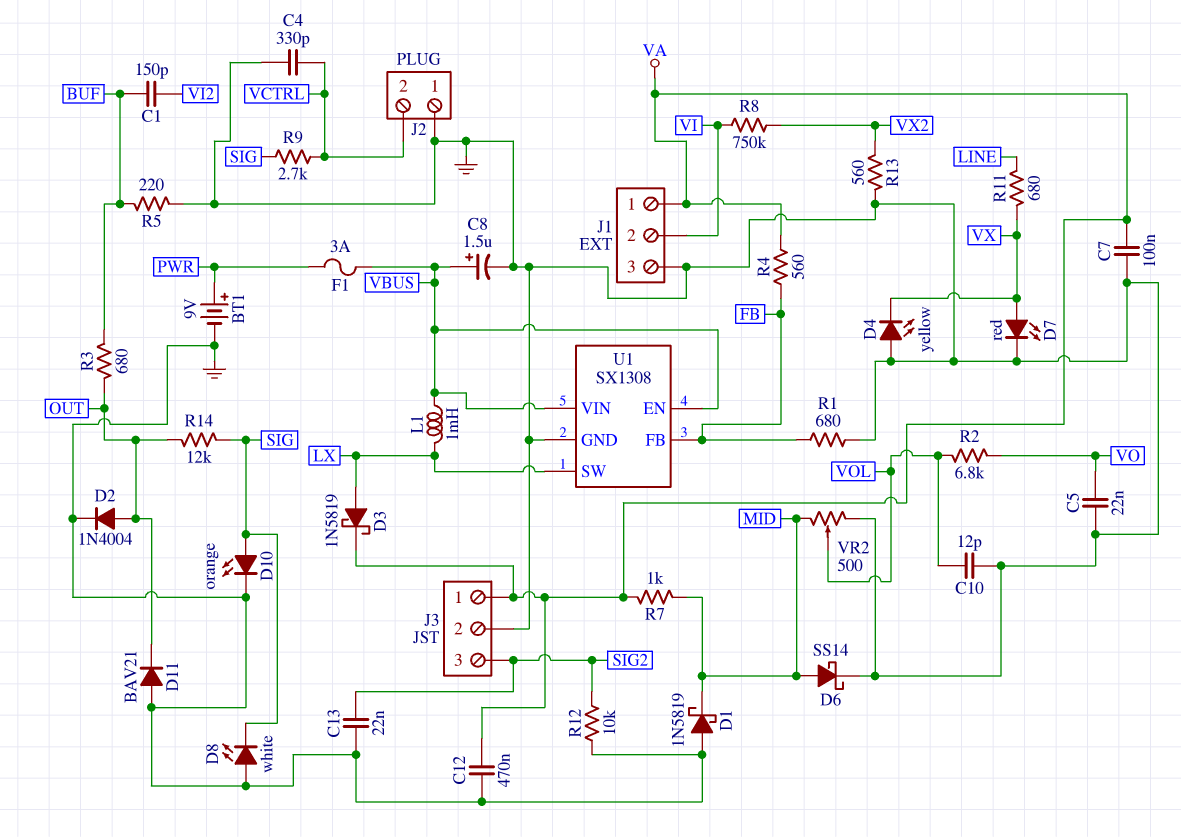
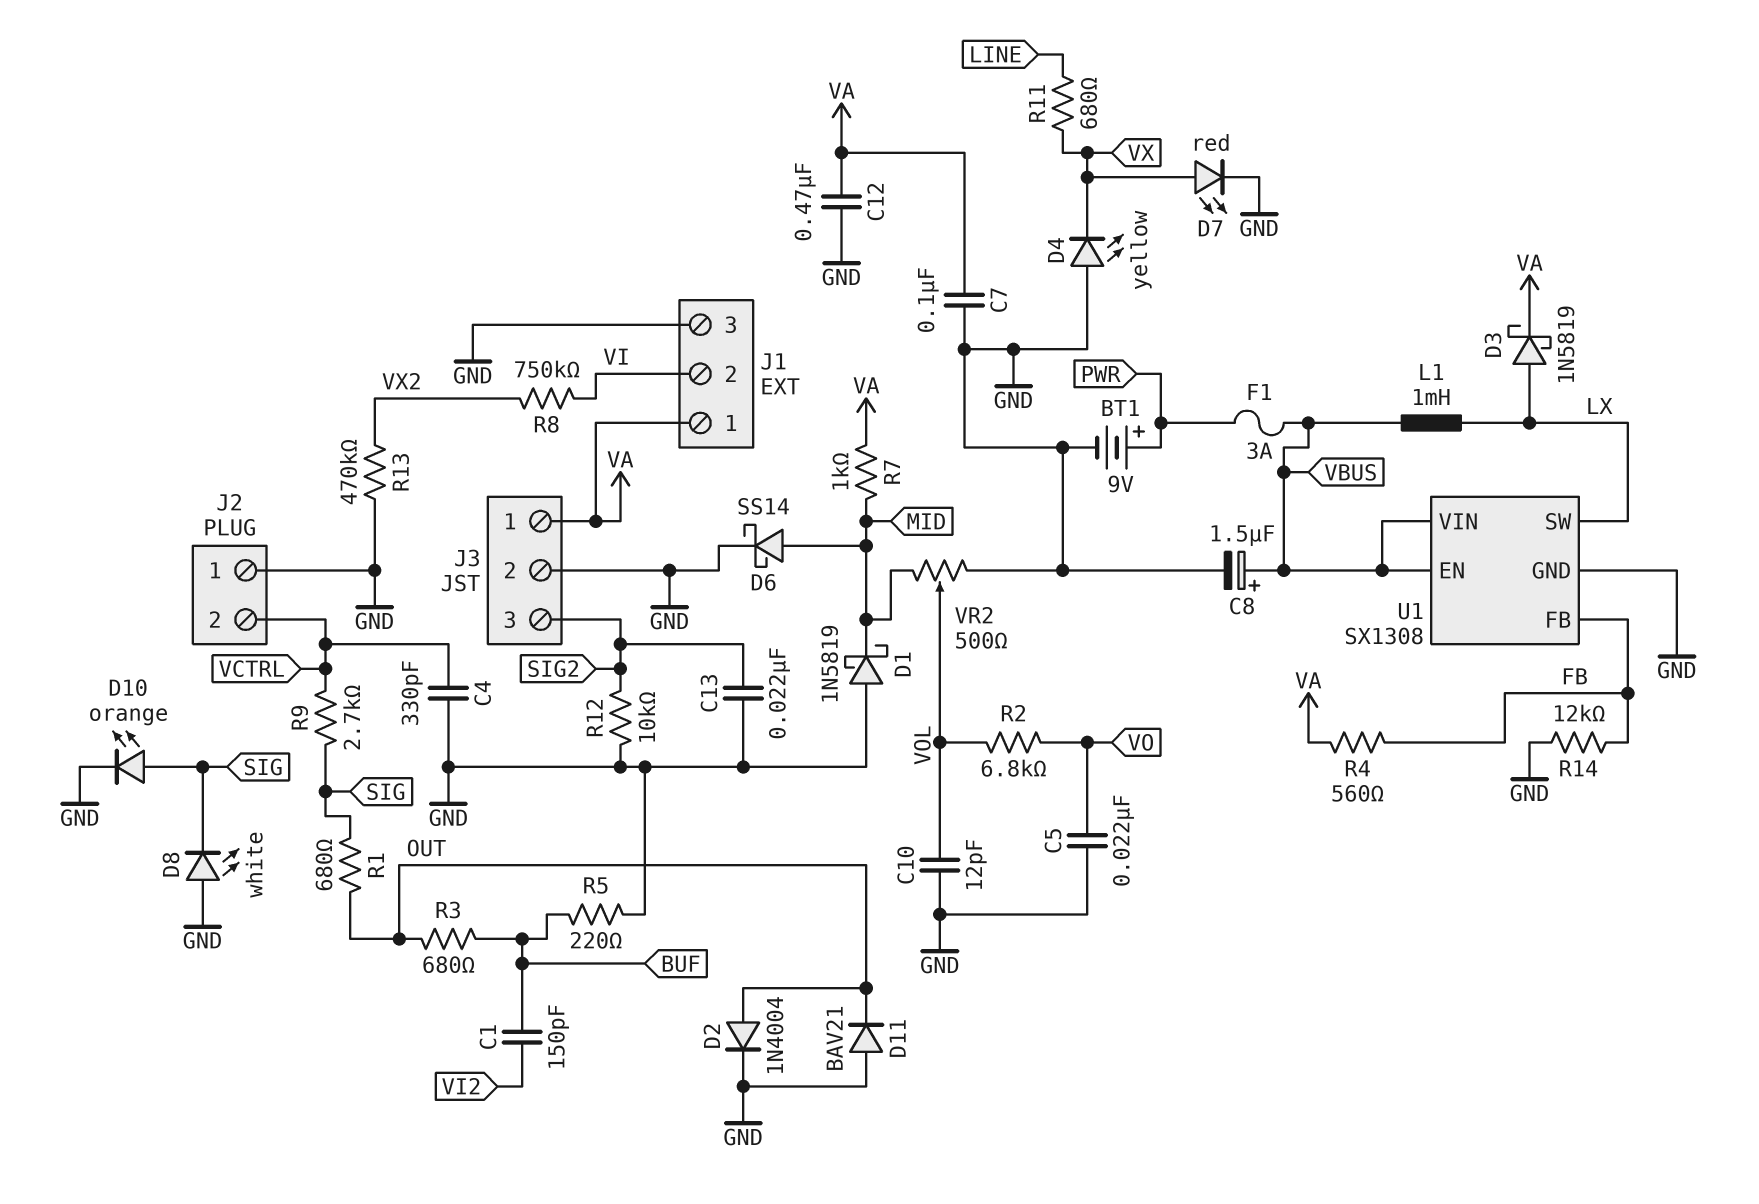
R1: 680 (FB, GND) -> 680 (OUT, SIG)
R13: 560 (GND, VX2) -> 470k (GND, VX2)
R14: 12k (OUT, SIG) -> 12k (FB, GND)

